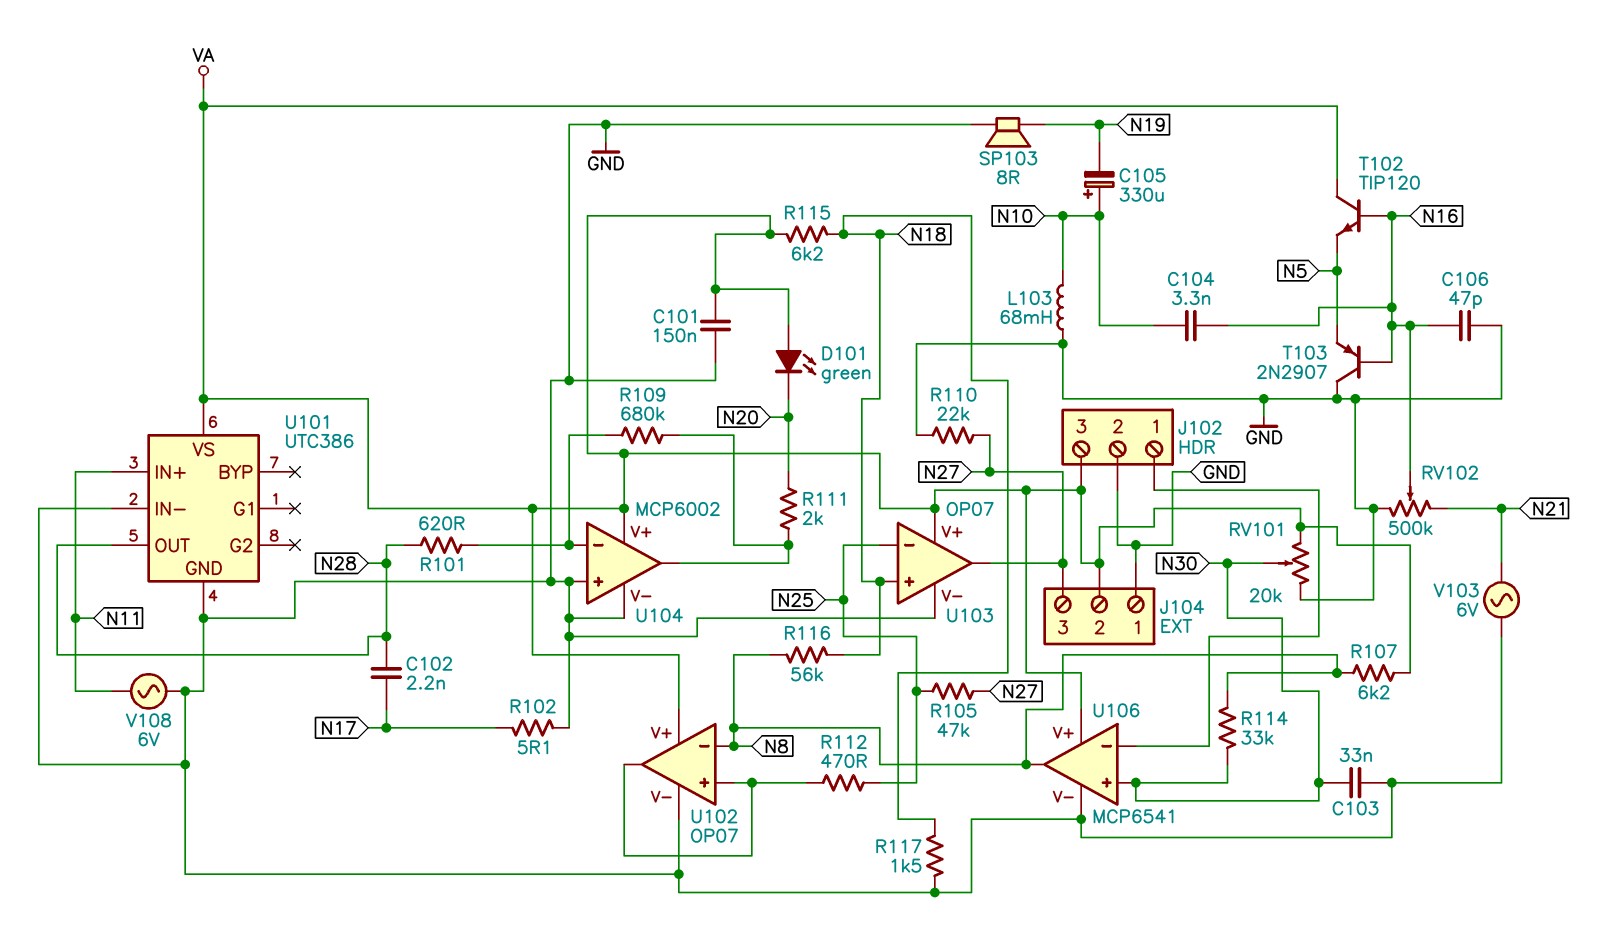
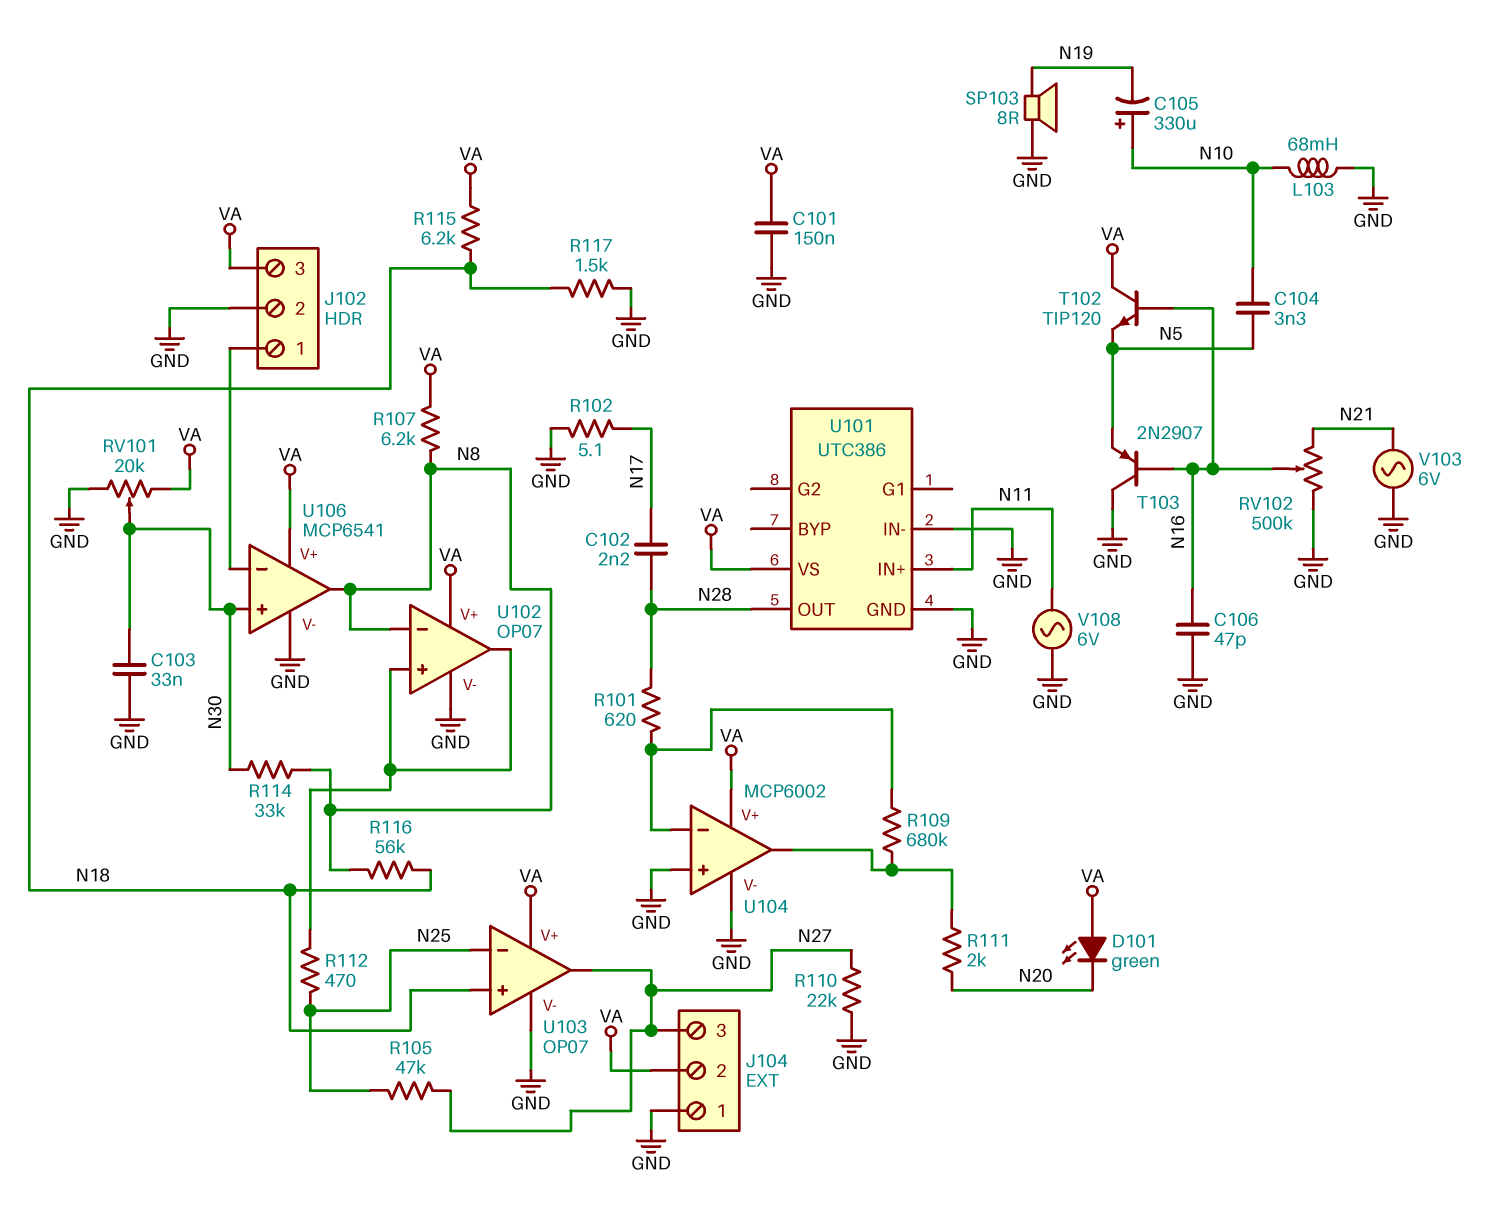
C104: 3.3nF (N10, N16) -> 3.3nF (N5, N10)

